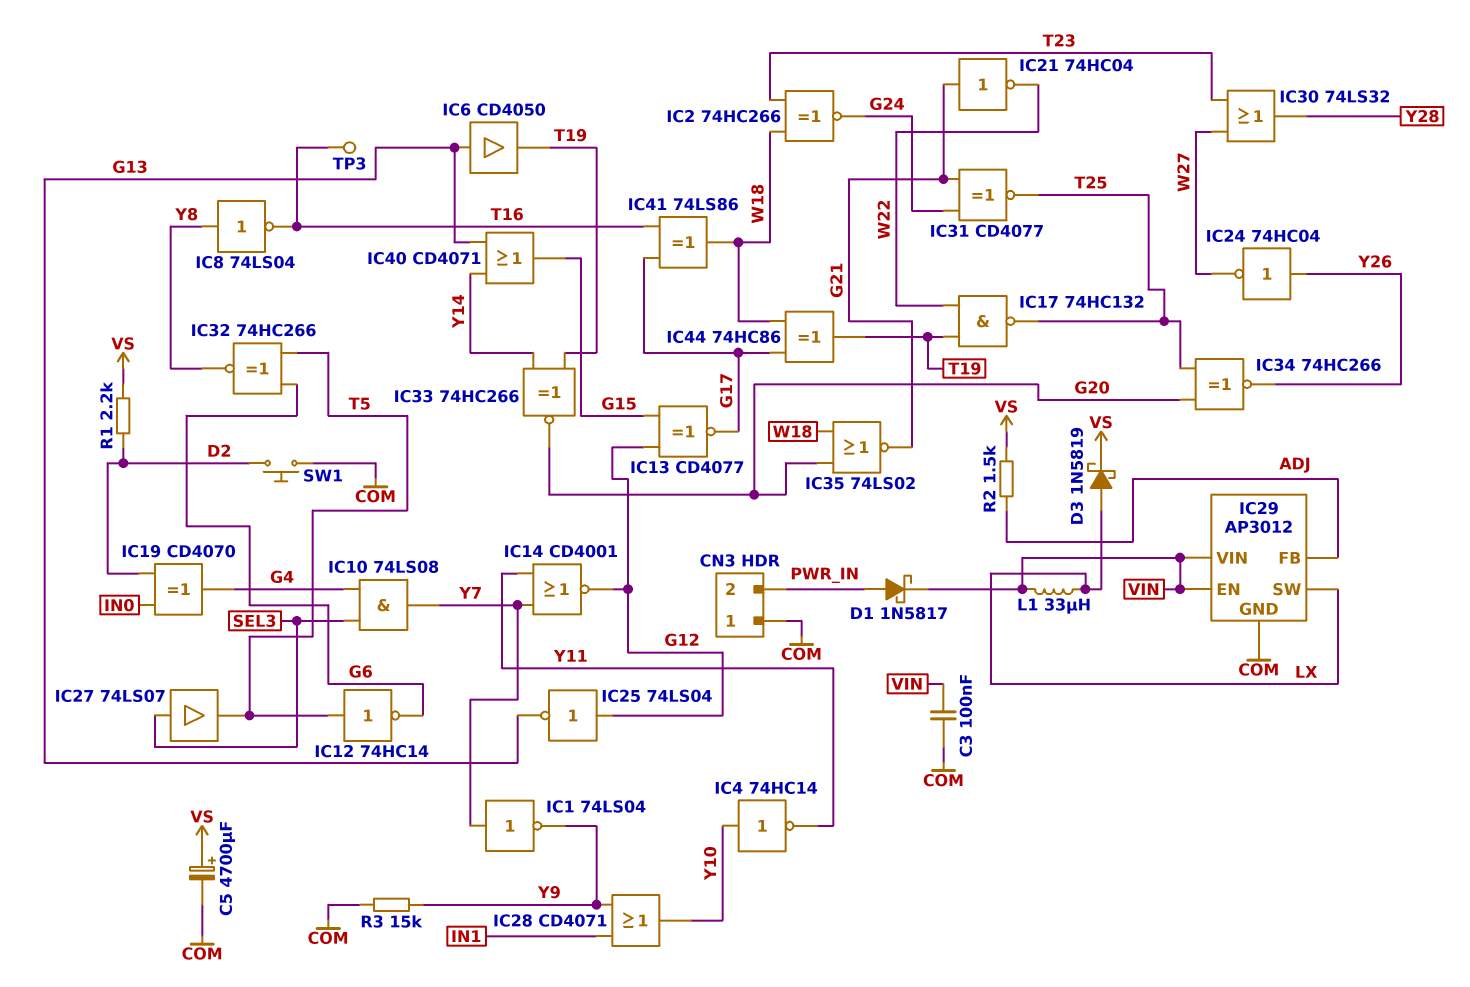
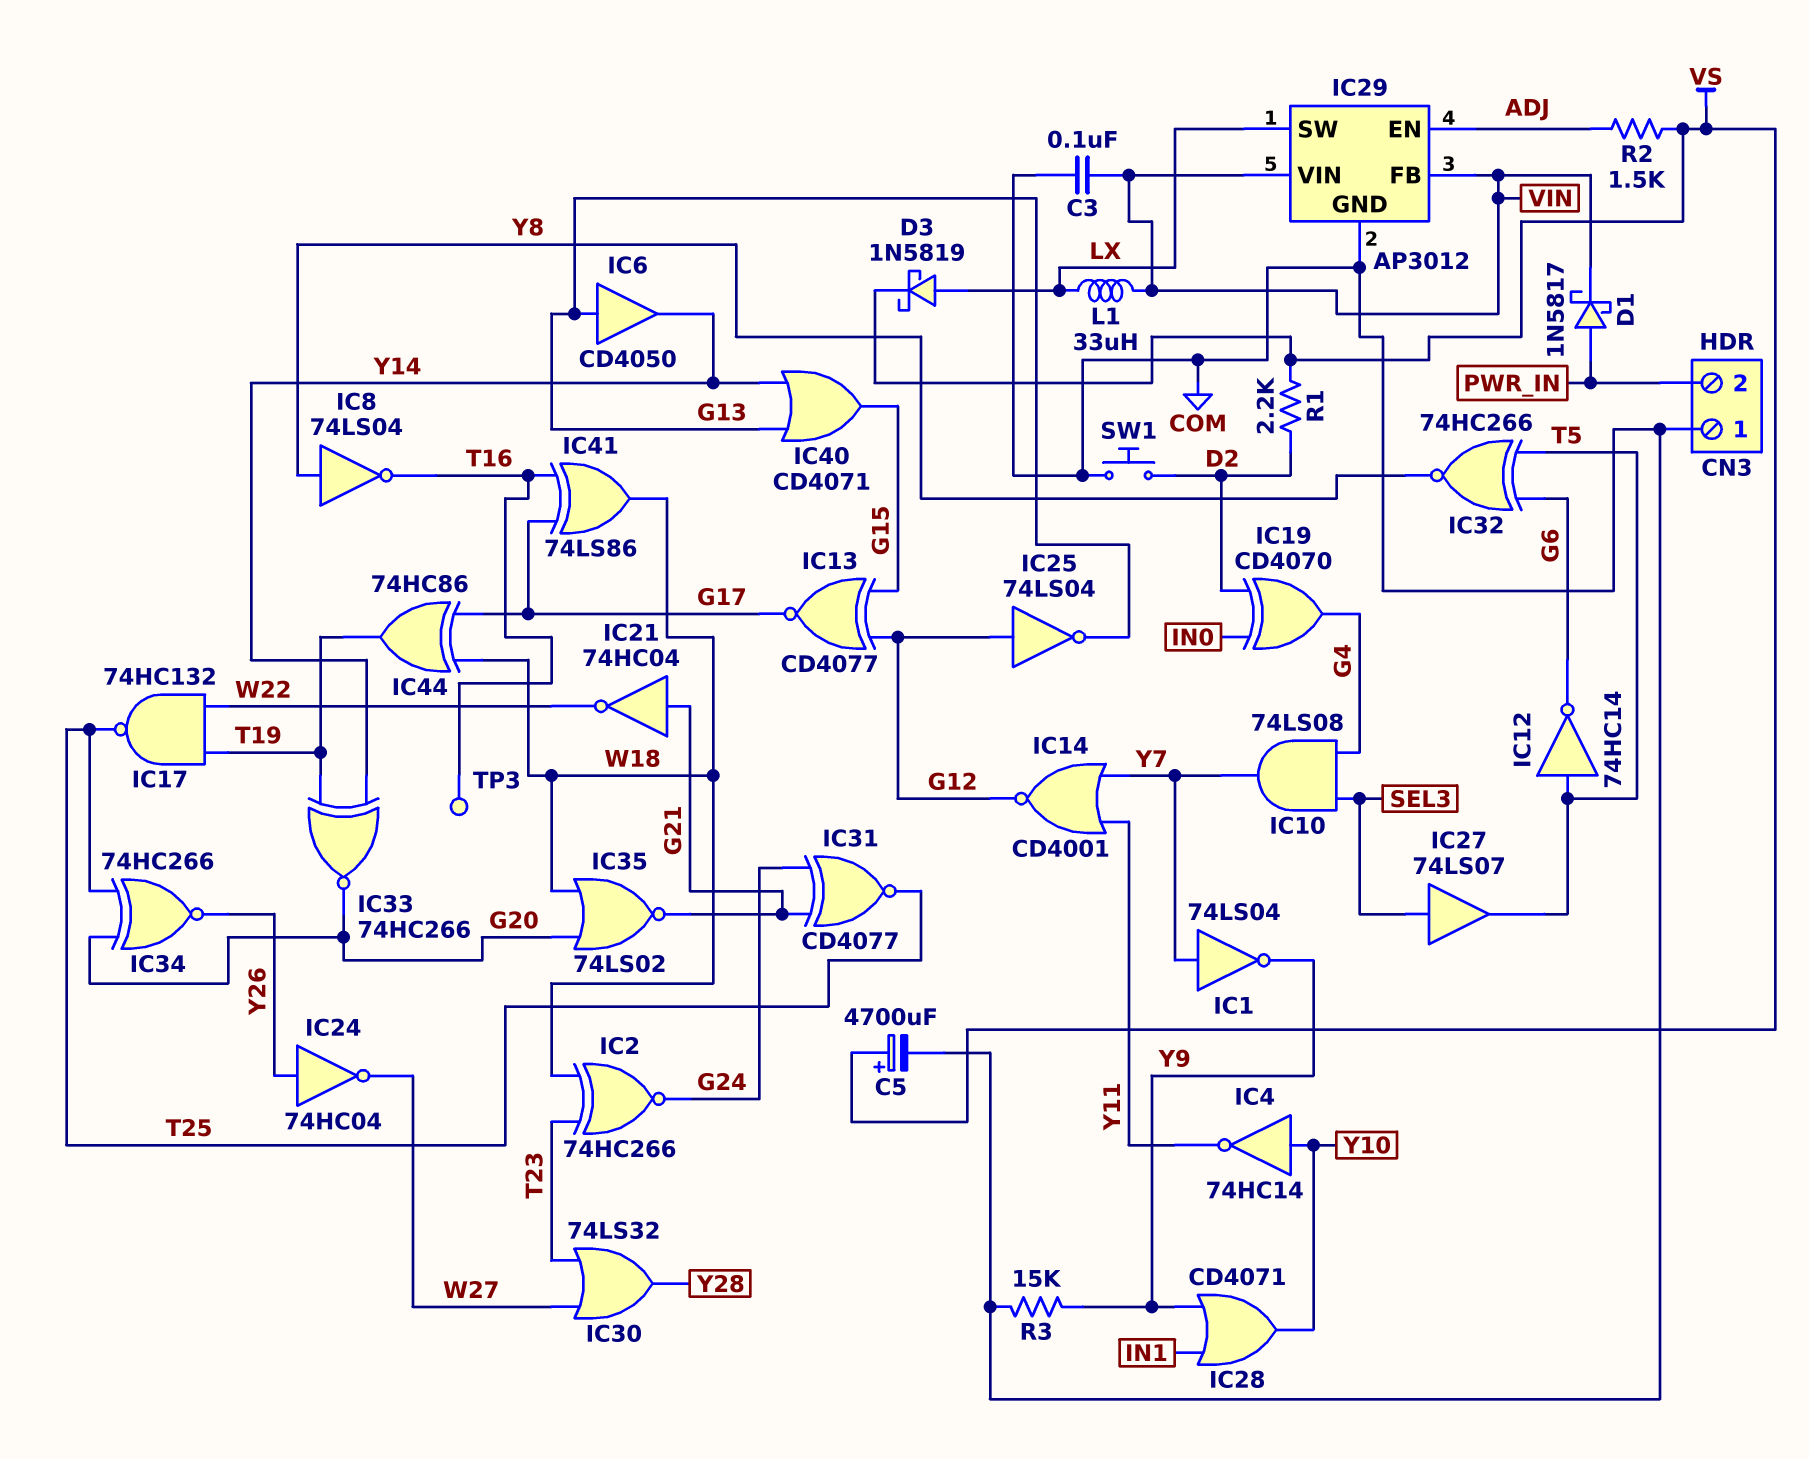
IC6: buffer CD4050 (in G13, out T19) -> buffer CD4050 (in G13, out Y14)
IC29 pin EN: VIN -> ADJ
IC29 pin FB: ADJ -> VIN

